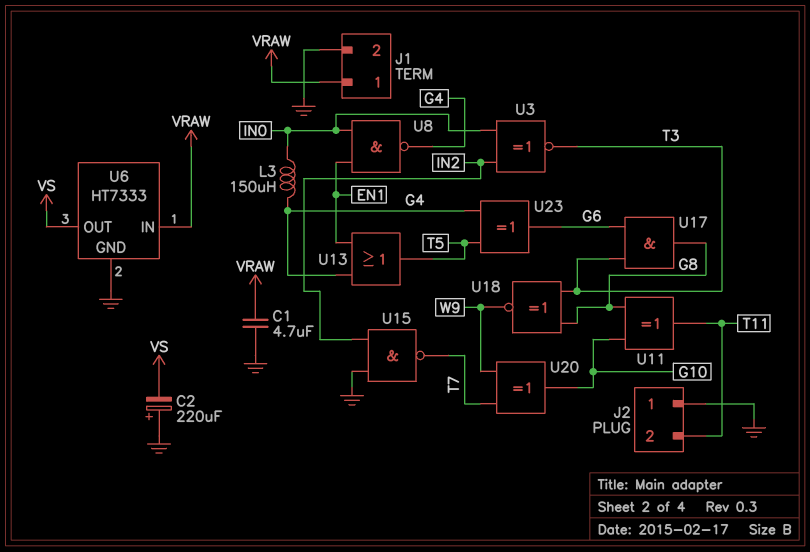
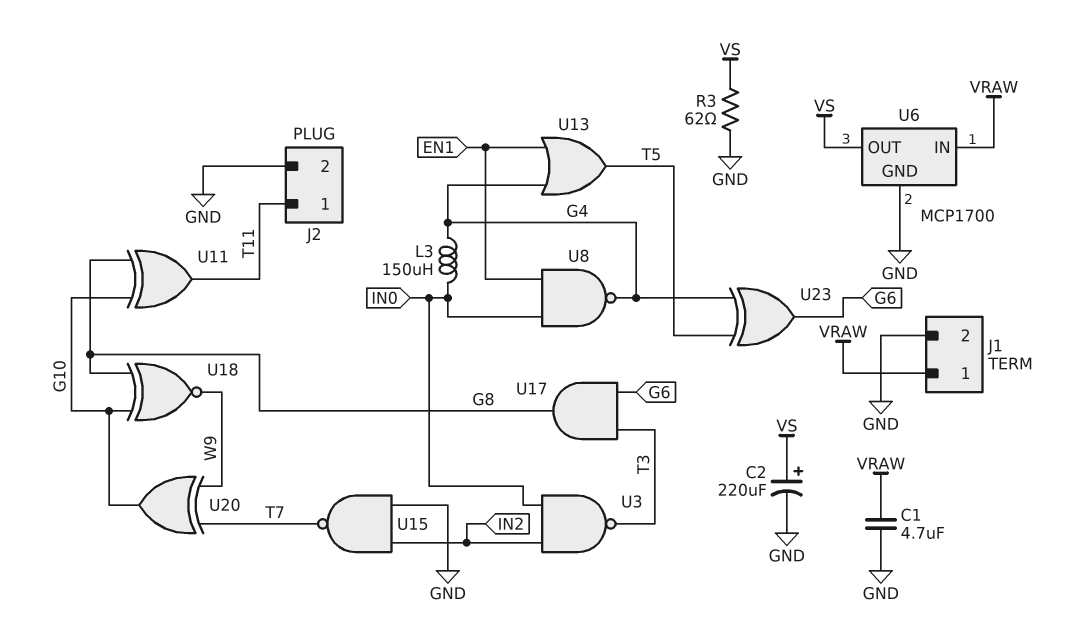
C2: 220uF (plus GND, minus VS) -> 220uF (plus VS, minus GND)
J2 pin 1: GND -> T11
J2 pin 2: T11 -> GND
R3: none -> 62 (GND, VS)
U3: XNOR (in IN0, in IN2, out T3) -> NAND (in IN0, in IN2, out T3)
U6: HT7333 -> MCP1700
U18: XNOR (in G8, in T3, out W9) -> XNOR (in G8, in G10, out W9)

